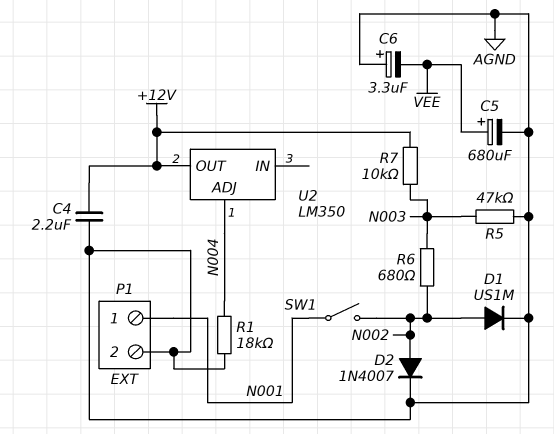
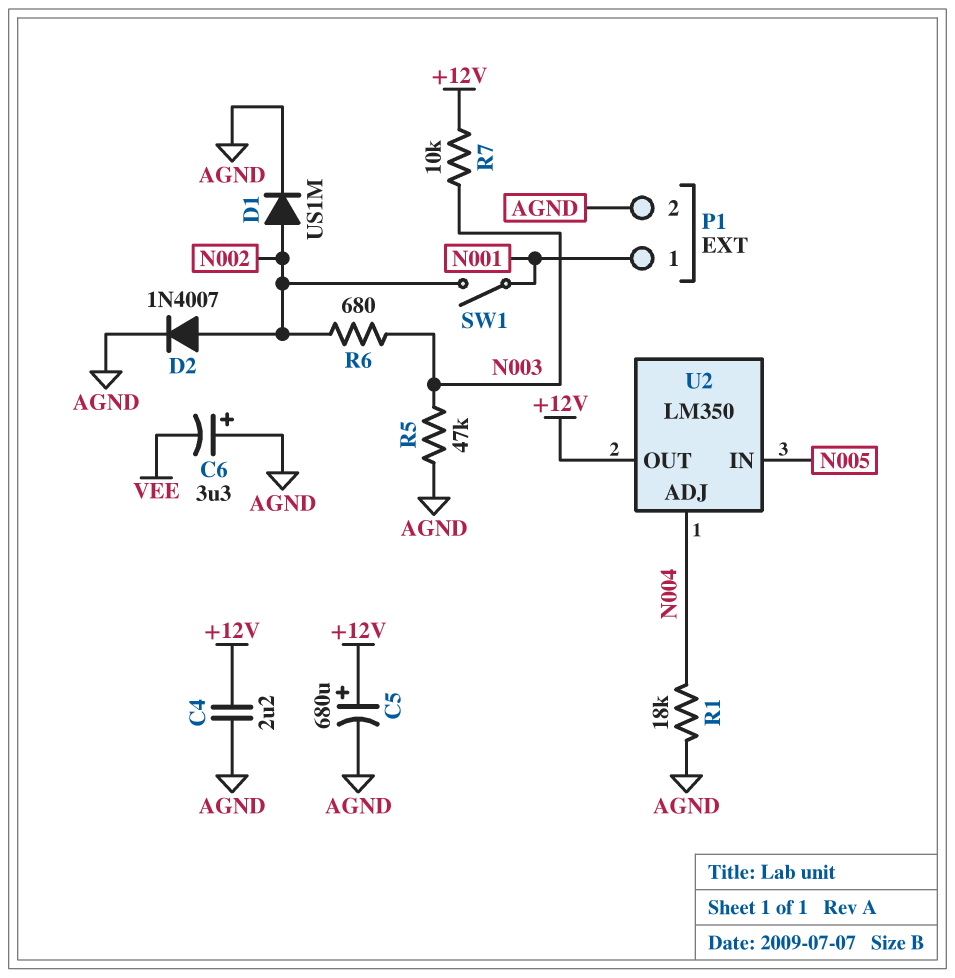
C5: 680uF (plus VEE, minus AGND) -> 680uF (plus +12V, minus AGND)
U2 pin IN: none -> N005

